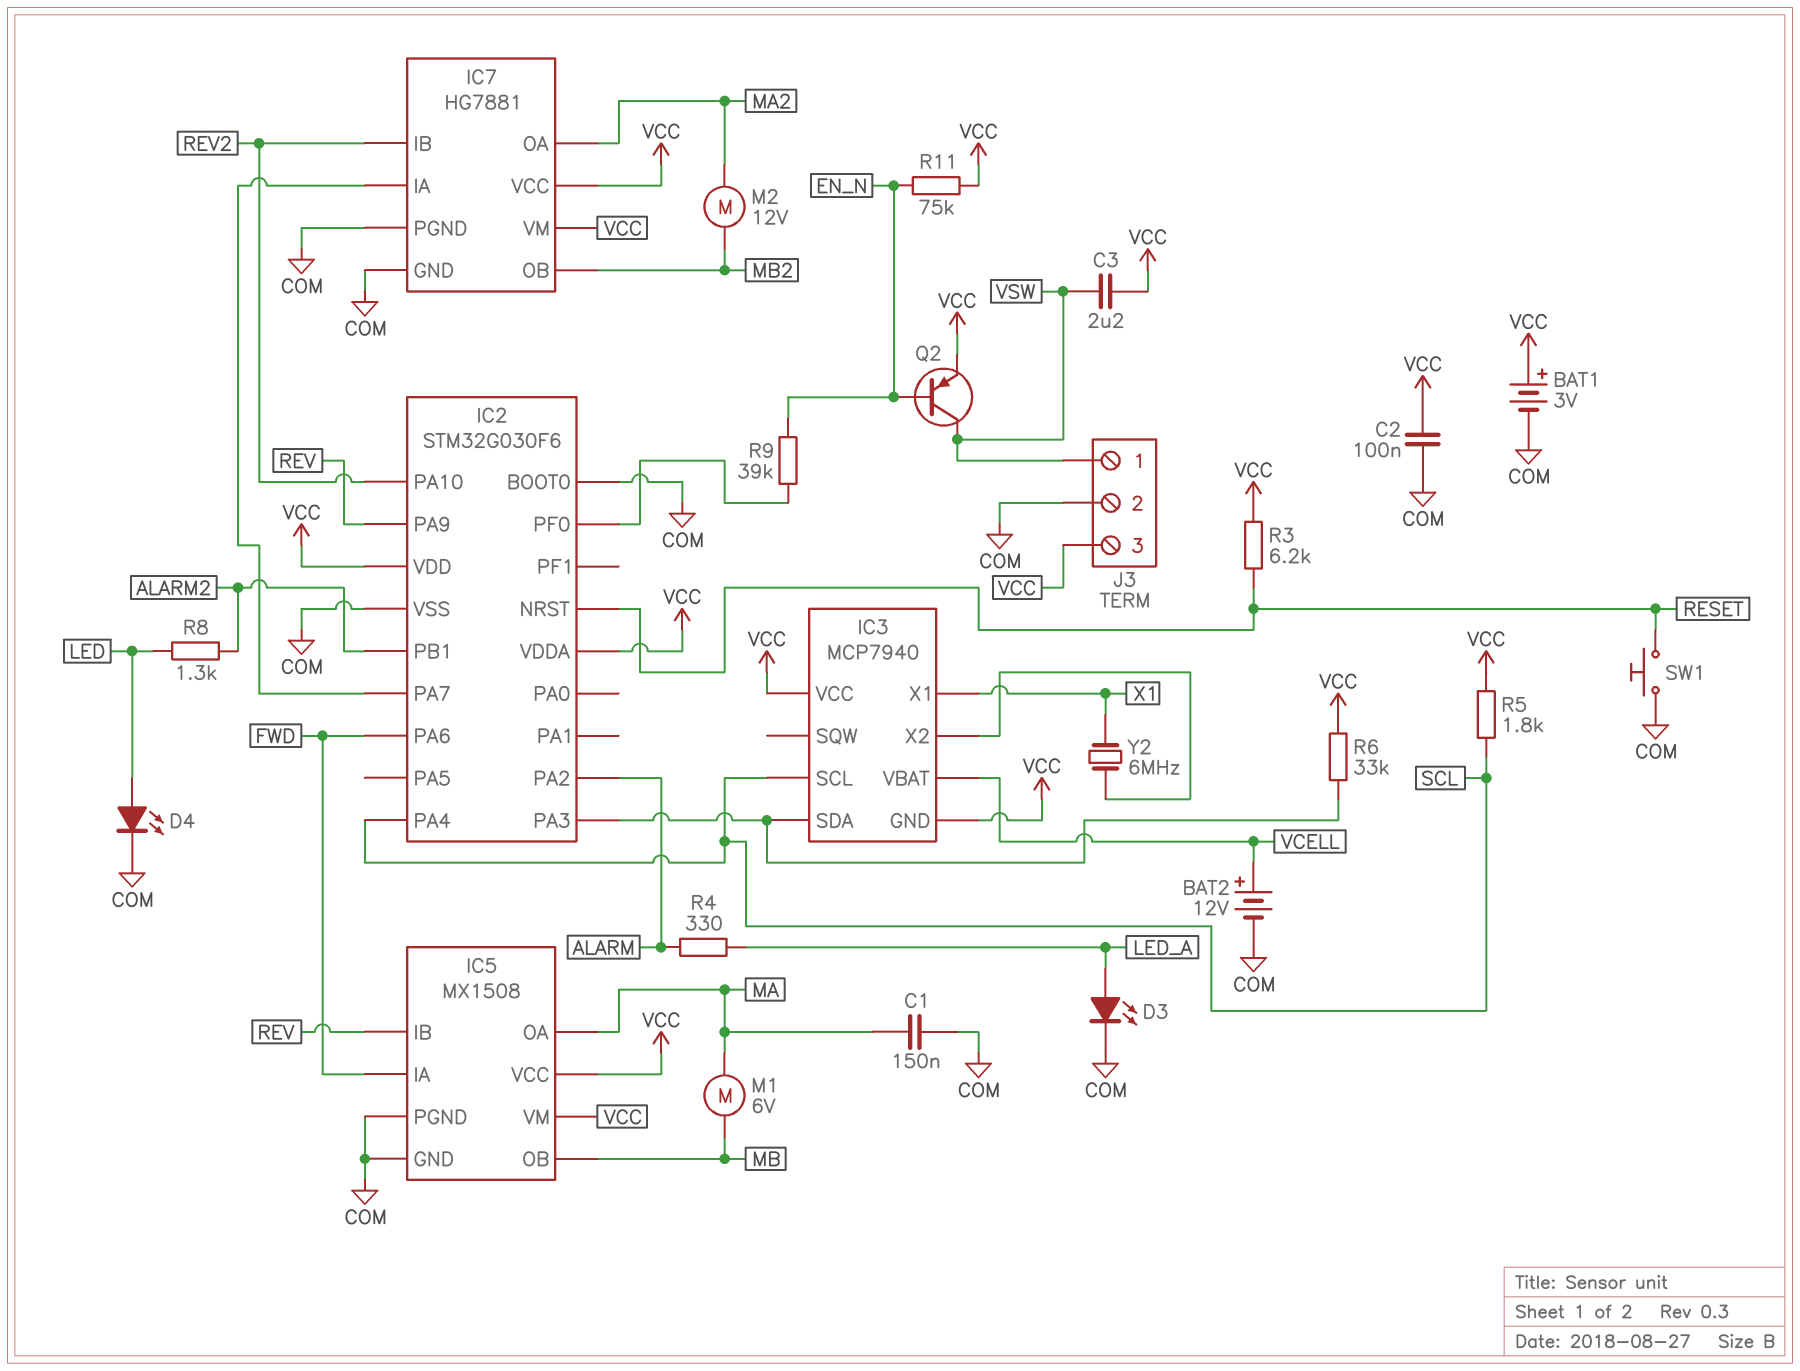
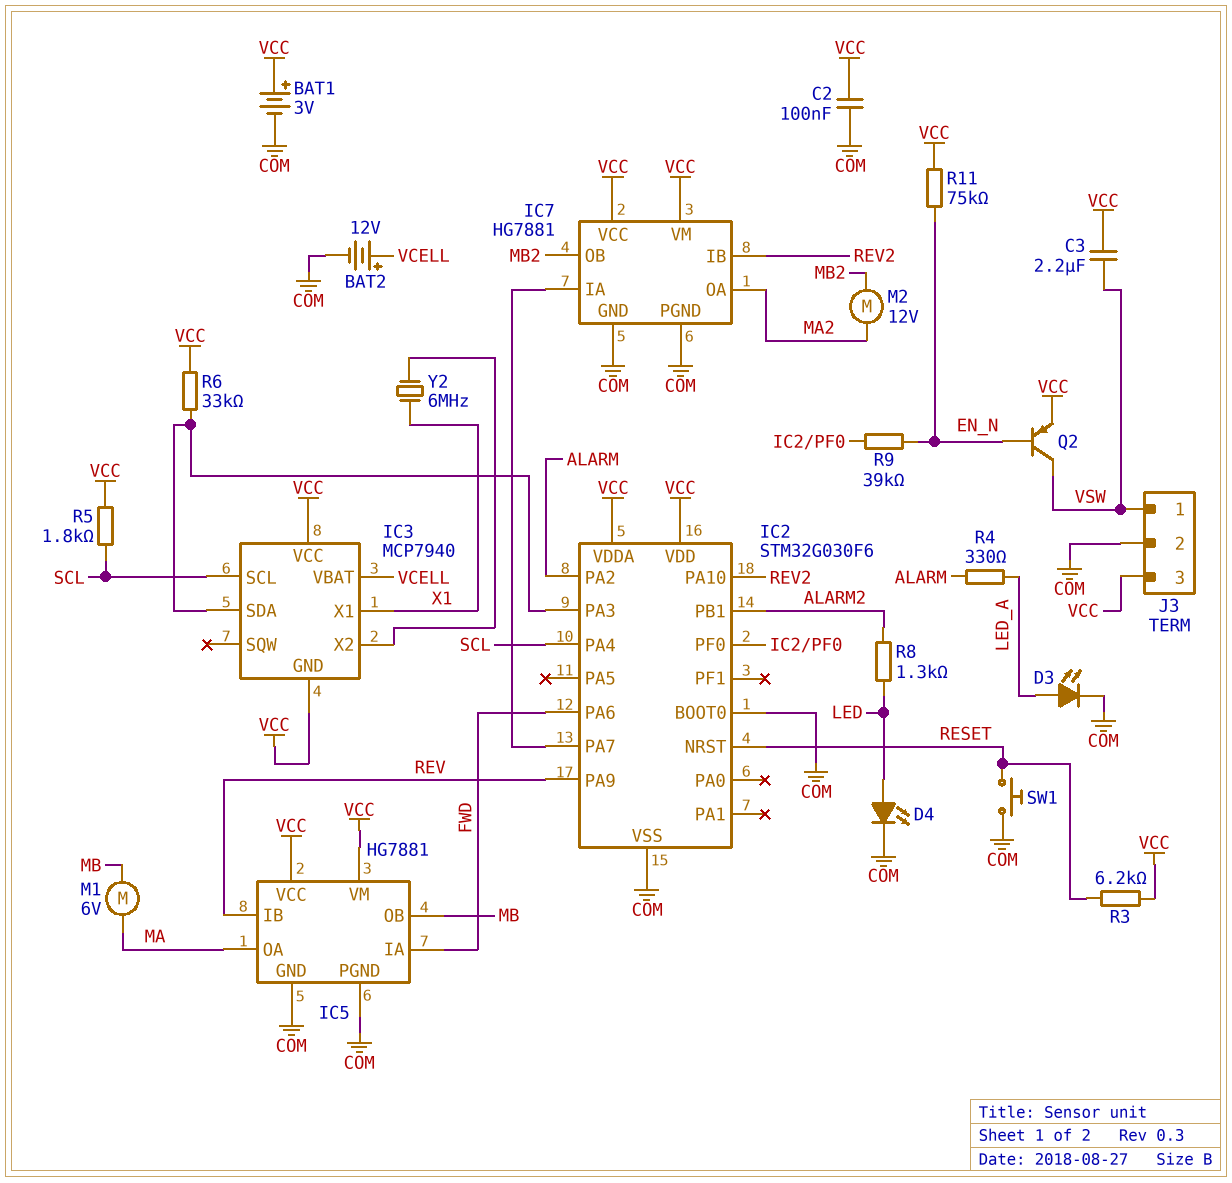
C1: 150nF (COM, MA) -> none
IC5: MX1508 -> HG7881

